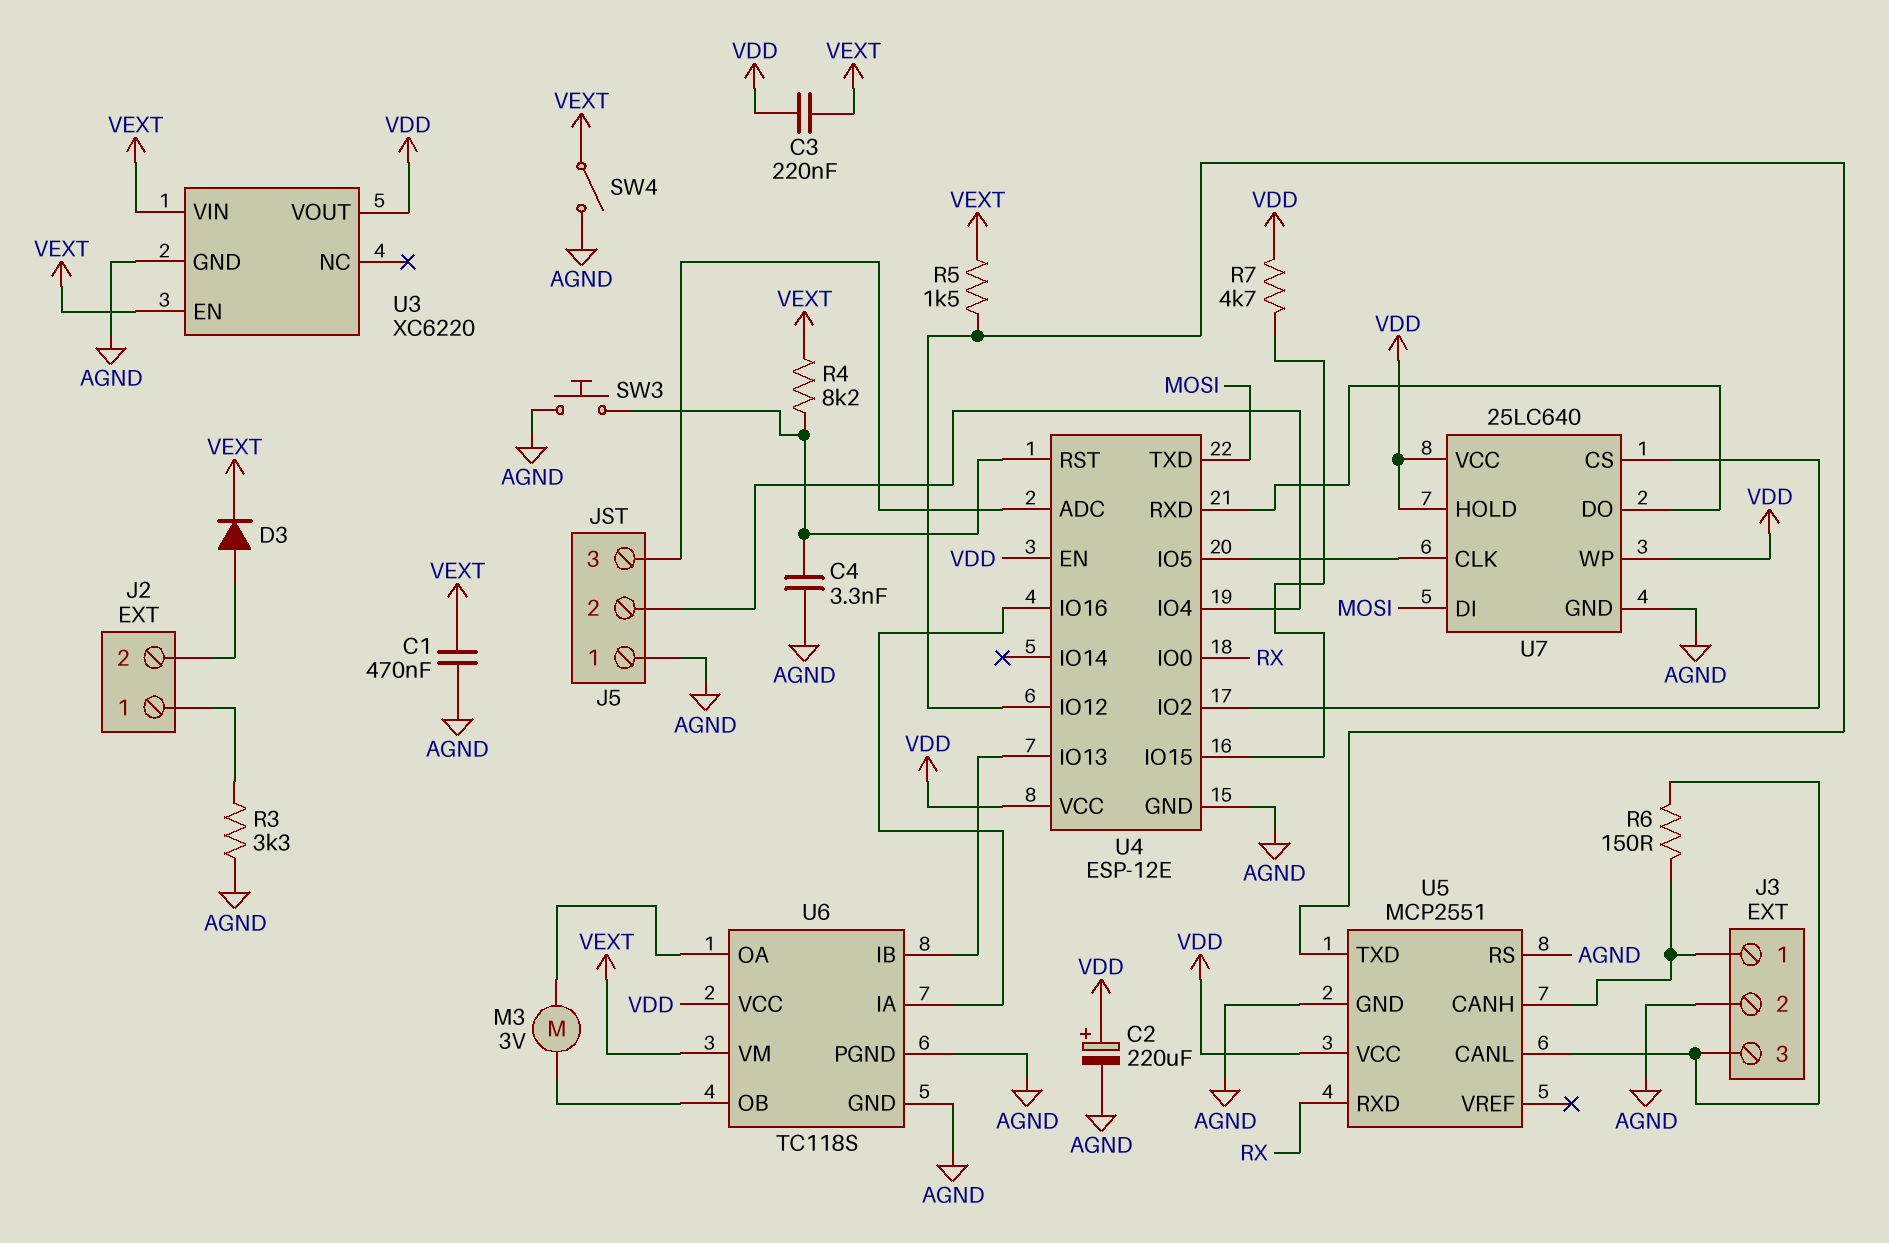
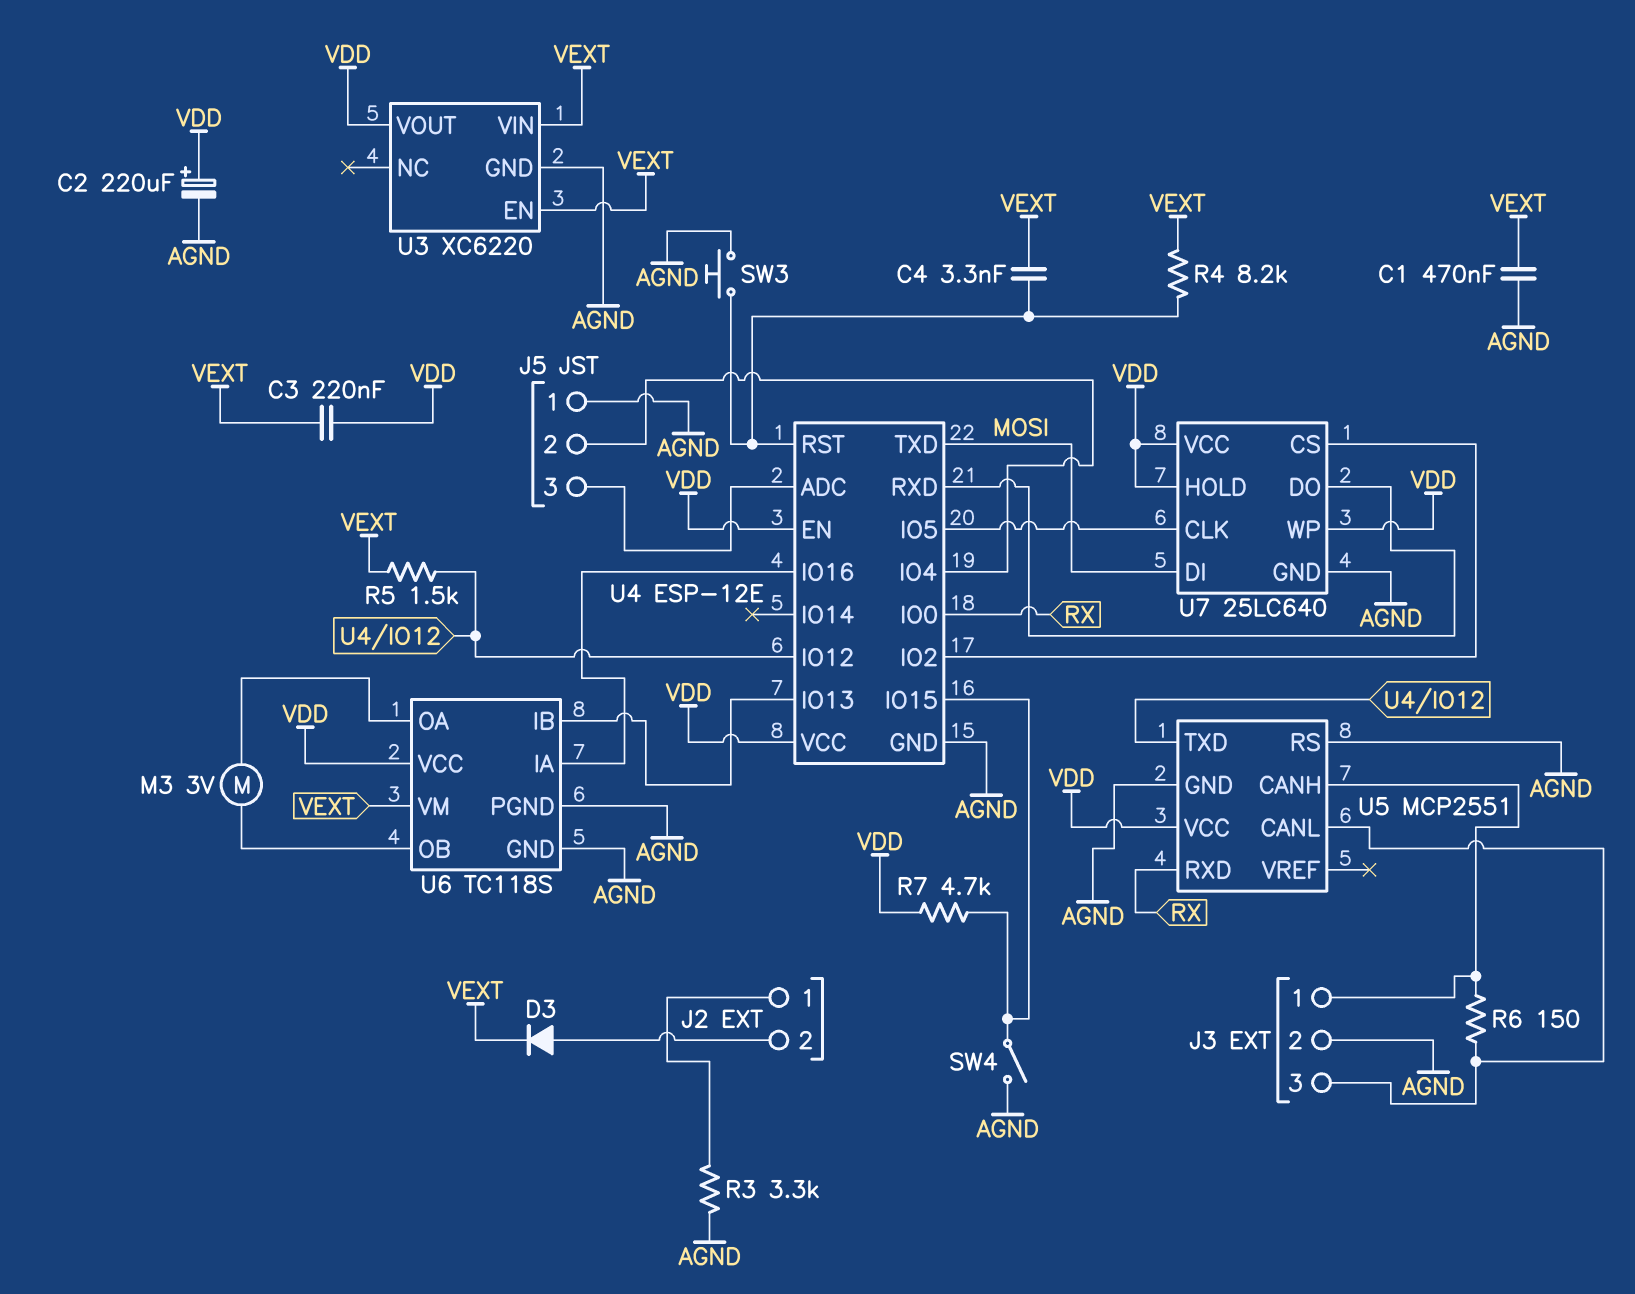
C4: 3.3nF (AGND, U4/RST) -> 3.3nF (U4/RST, VEXT)
SW4: switch (AGND, VEXT) -> switch (AGND, U4/IO15)

